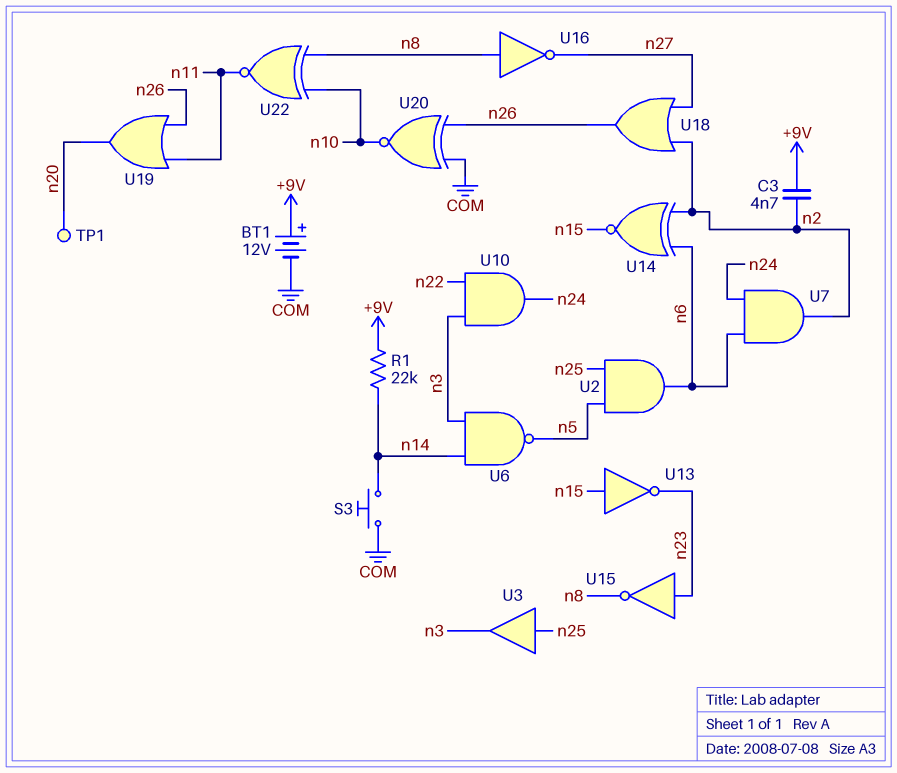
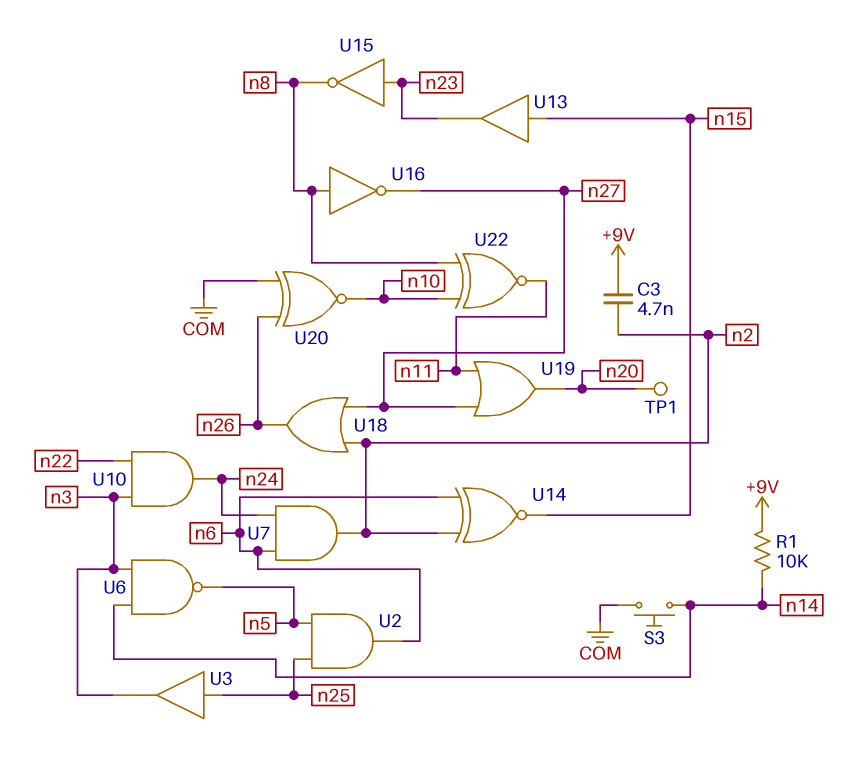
BT1: 12V (plus +9V, minus COM) -> none
R1: 22k (+9V, n14) -> 10k (+9V, n14)
U13: NOT (in n15, out n23) -> buffer (in n15, out n23)
U19: OR (in n11, in n26, out n20) -> OR (in n11, in n27, out n20)

